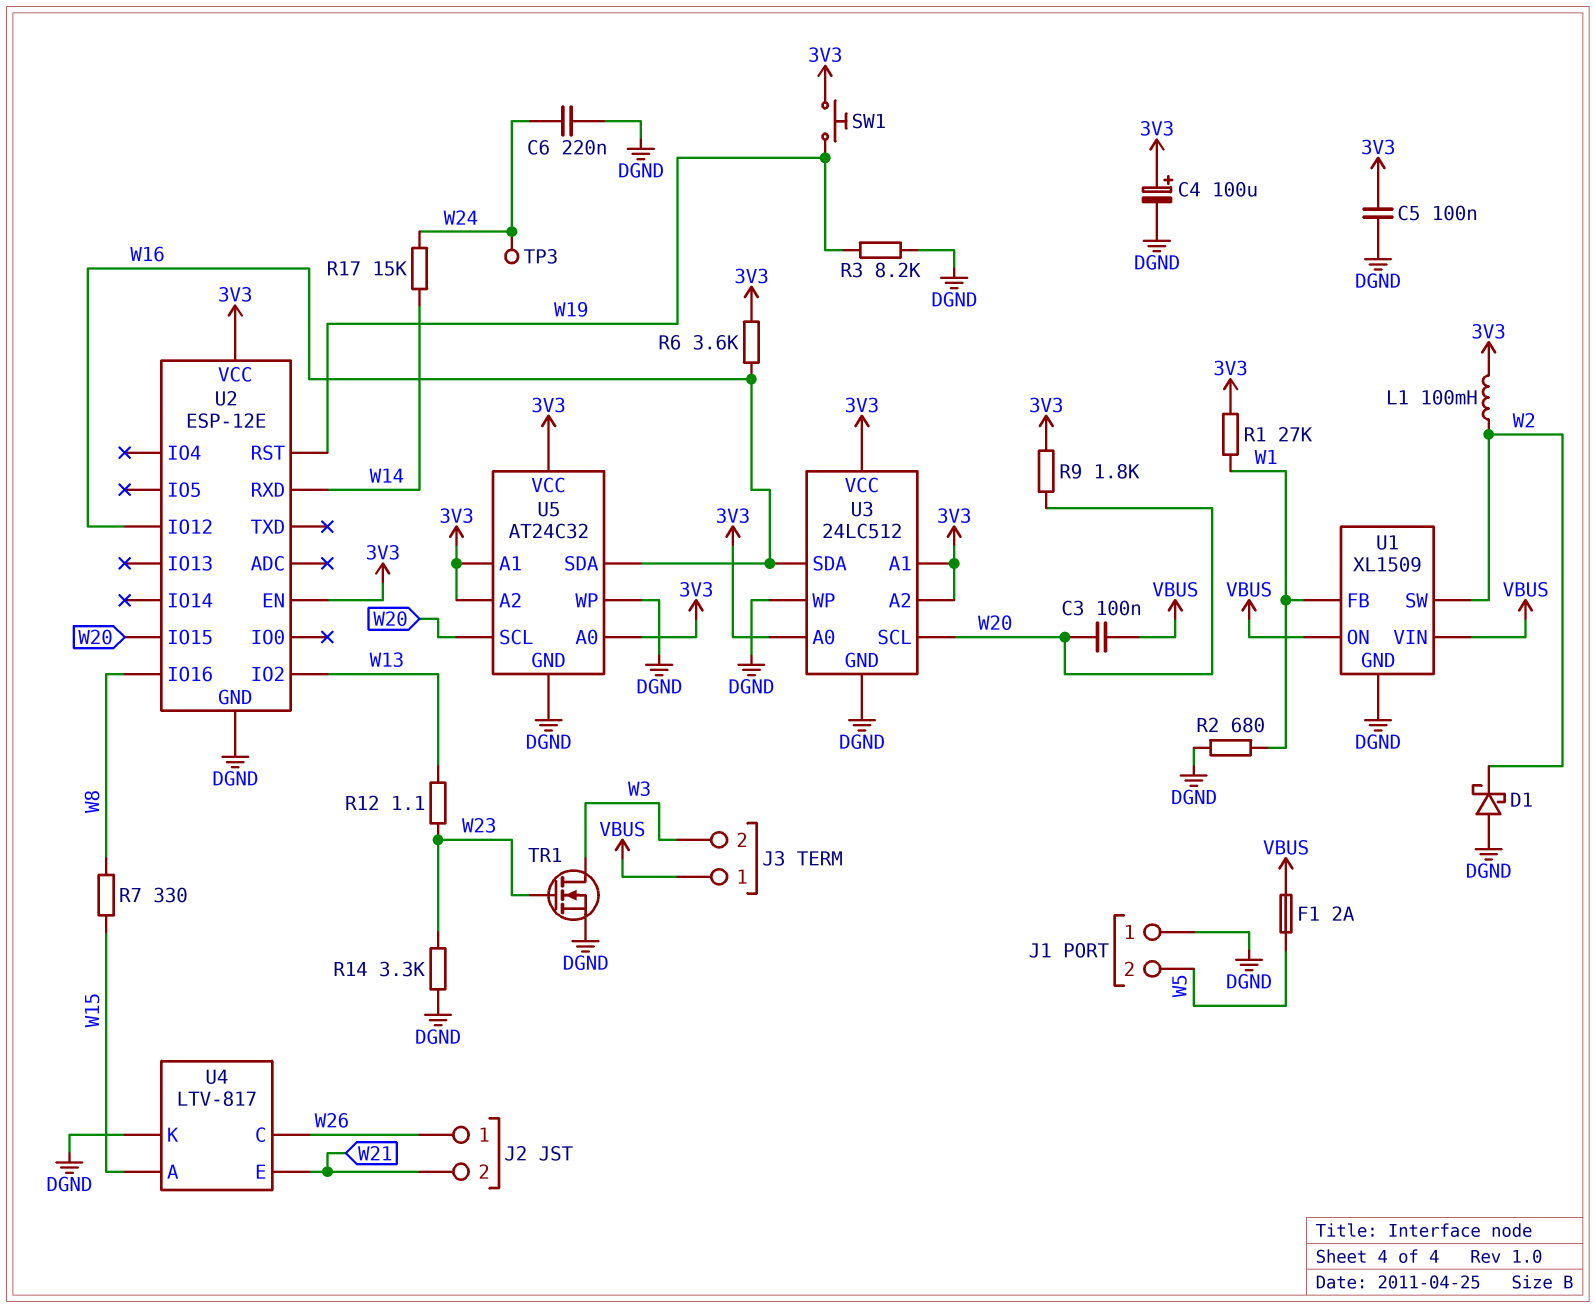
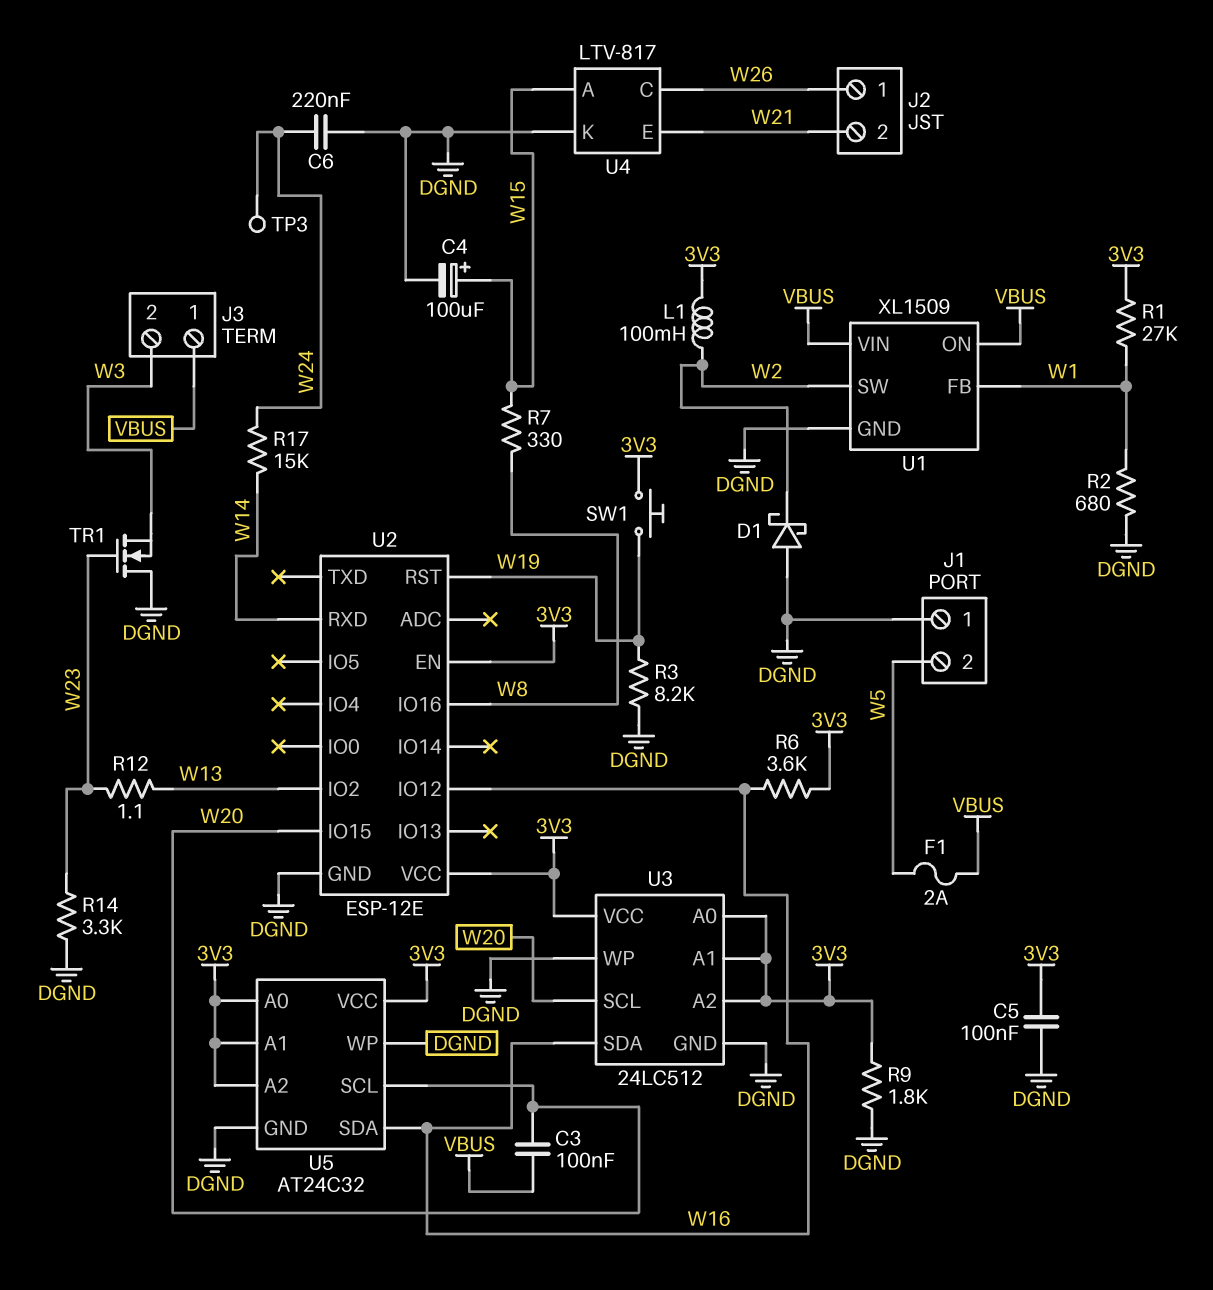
C4: 100uF (plus 3V3, minus DGND) -> 100uF (plus W15, minus DGND)
R9: 1.8k (3V3, W20) -> 1.8k (3V3, DGND)
TR1: NMOS (G W23, D W3, S DGND) -> NMOS (G W23, D DGND, S W3)

